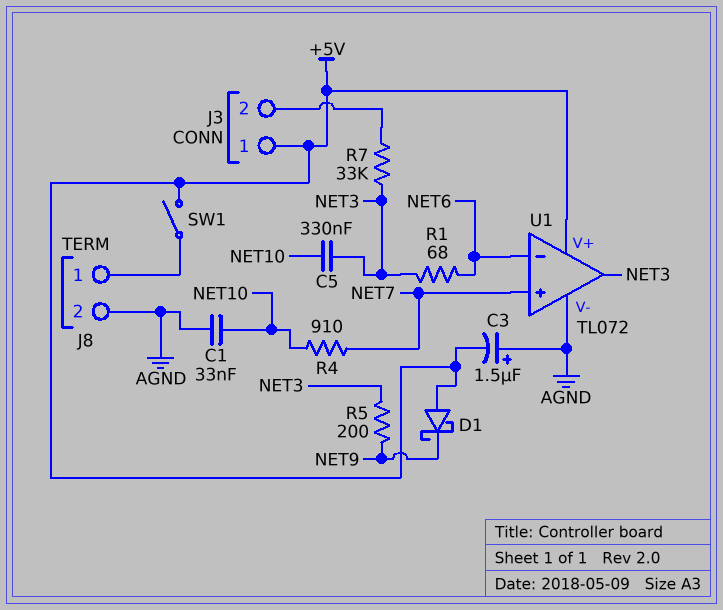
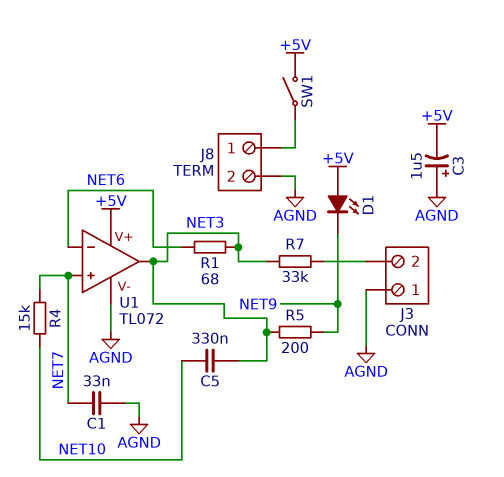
C1: 33nF (AGND, NET10) -> 33nF (AGND, NET7)
D1: schottky (A +5V, K NET9) -> LED (A +5V, K NET9)
J3 pin 1: +5V -> AGND
R4: 910 (NET7, NET10) -> 15k (NET7, NET10)

